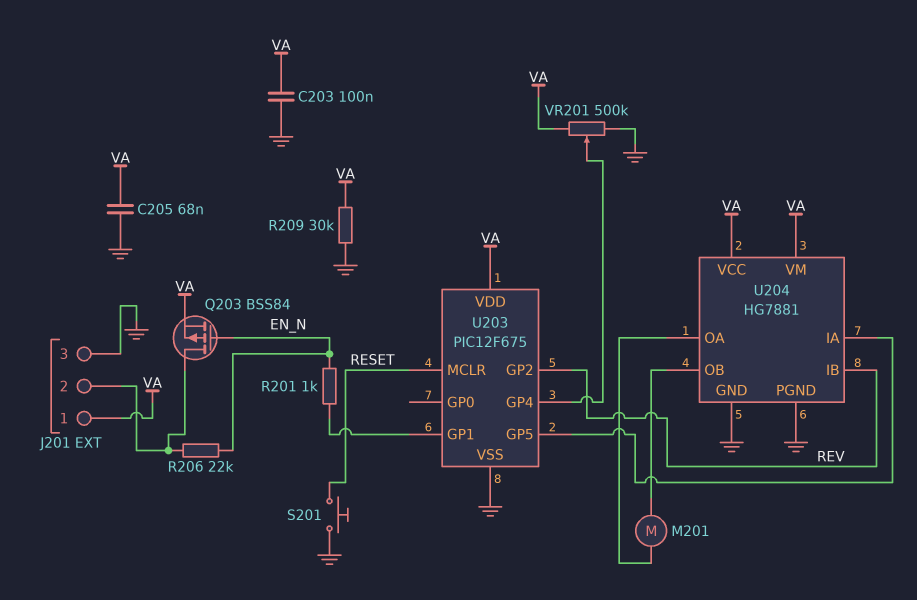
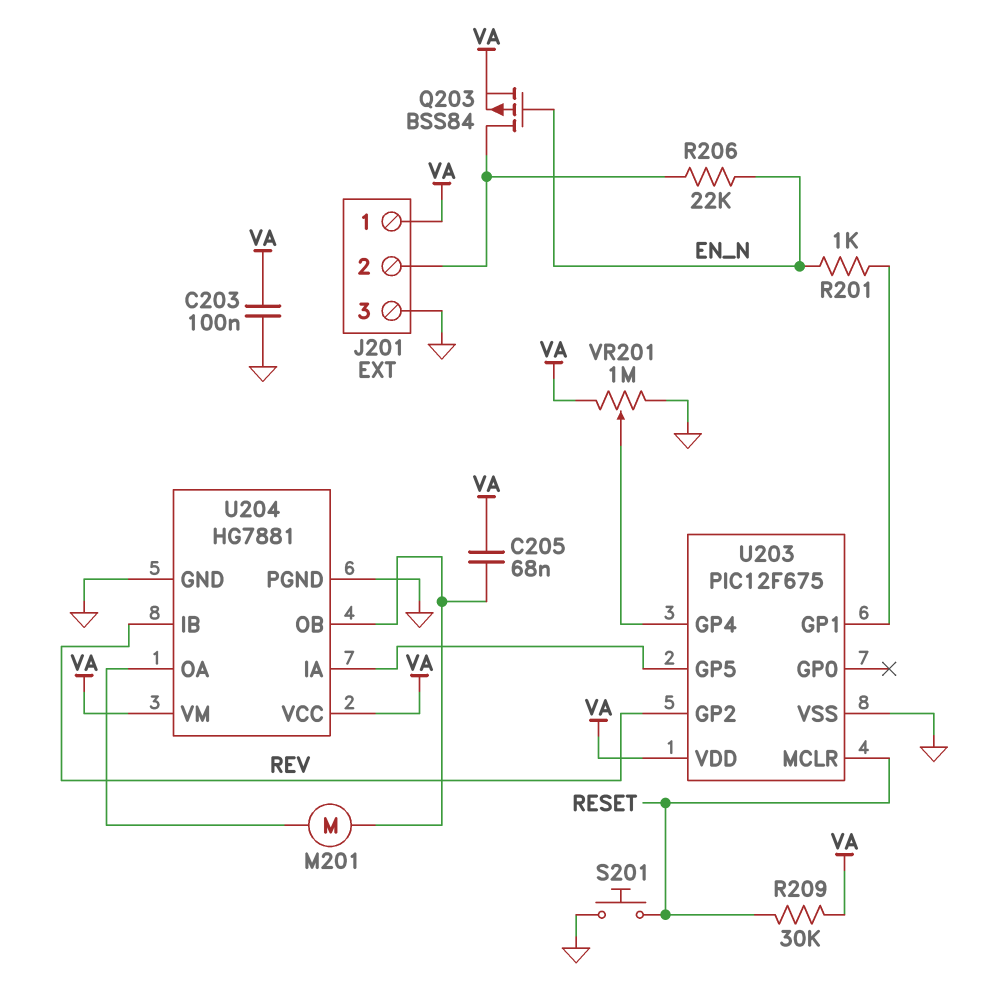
C205: 68nF (GND, VA) -> 68nF (U204/OB, VA)
R209: 30k (GND, VA) -> 30k (RESET, VA)
VR201: 500k (GND, VA, wiper U203/GP4) -> 1M (GND, VA, wiper U203/GP4)

